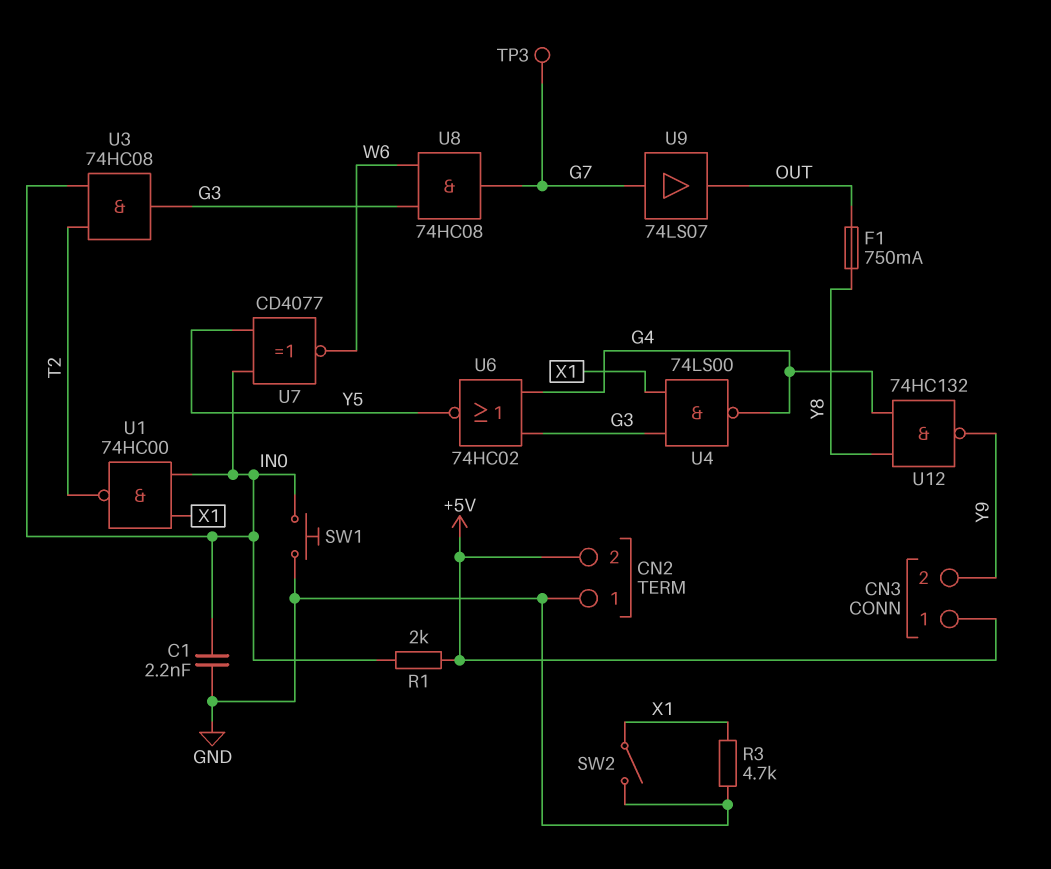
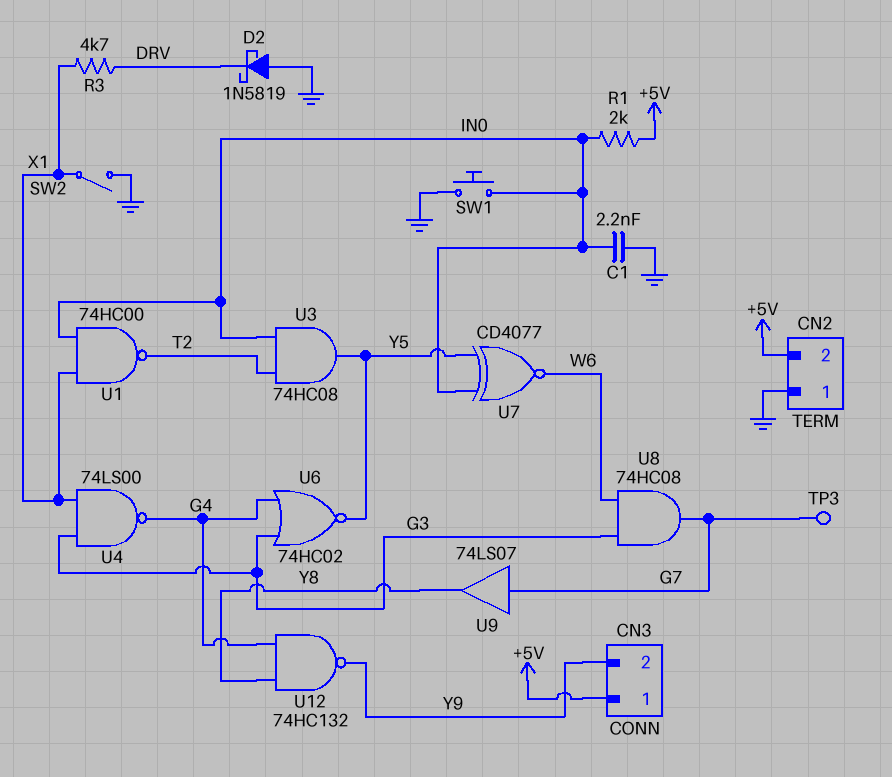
D2: none -> schottky 1N5819 (A GND, K DRV)
F1: 750mA (OUT, Y8) -> none
R3: 4.7k (GND, X1) -> 4.7k (DRV, X1)
U3: AND 74HC08 (in IN0, in T2, out G3) -> AND 74HC08 (in IN0, in T2, out Y5)
U9: buffer 74LS07 (in G7, out OUT) -> buffer 74LS07 (in G7, out Y8)

